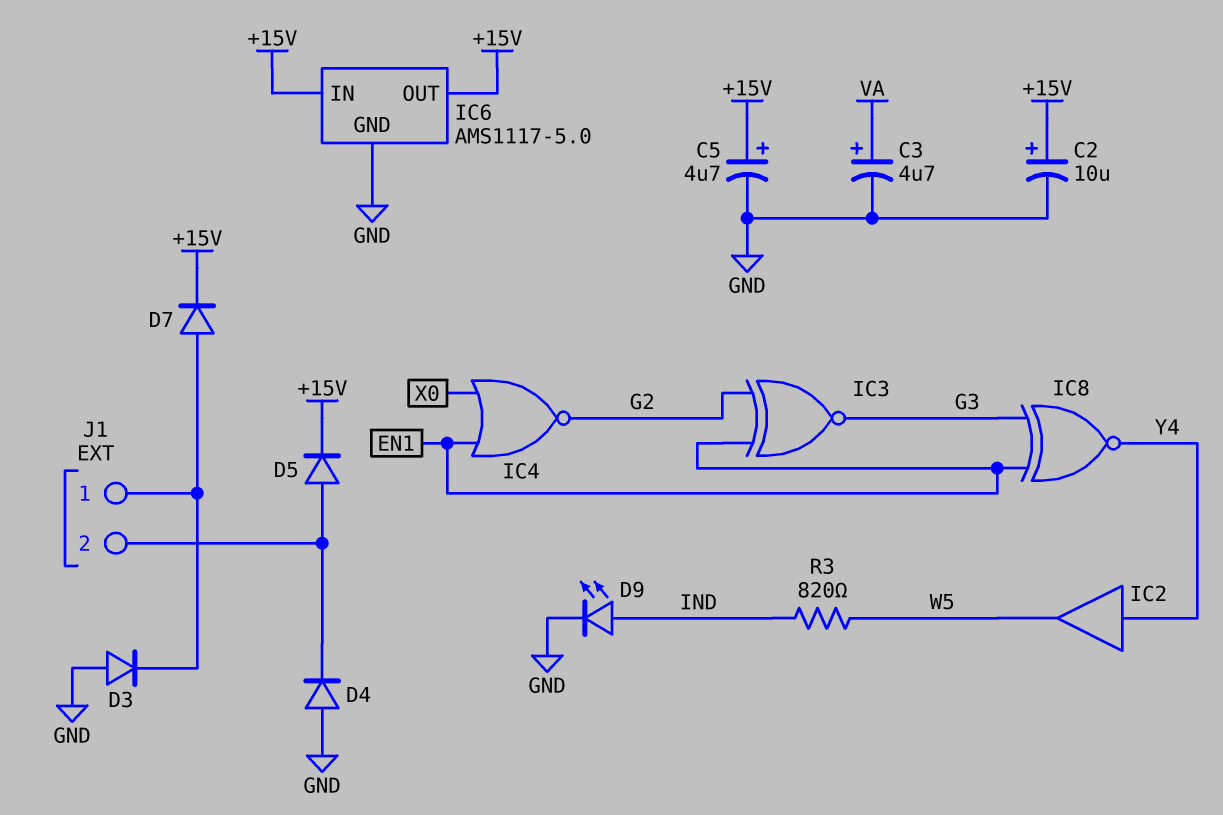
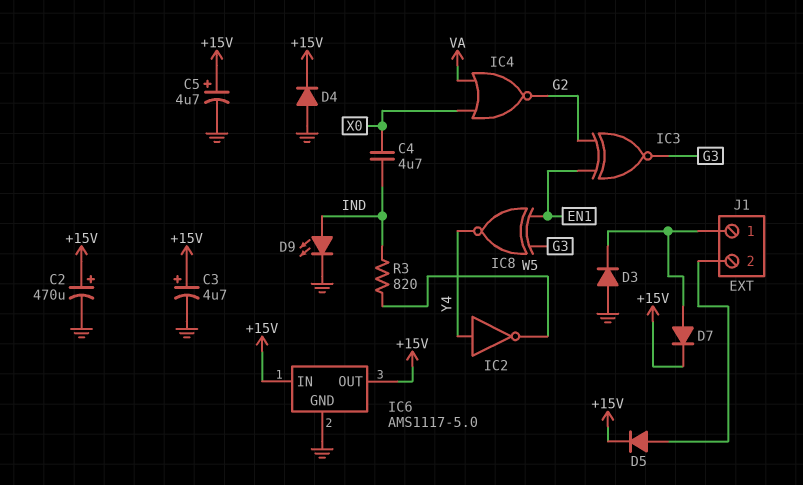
C2: 10uF (plus +15V, minus GND) -> 470uF (plus +15V, minus GND)
C3: 4.7uF (plus VA, minus GND) -> 4.7uF (plus +15V, minus GND)
C4: none -> 4.7uF (IND, X0)
D4: diode (A GND, K J1/2) -> diode (A GND, K +15V)
IC2: buffer (in Y4, out W5) -> NOT (in Y4, out W5)
IC4: NOR (in EN1, in X0, out G2) -> NOR (in VA, in X0, out G2)

